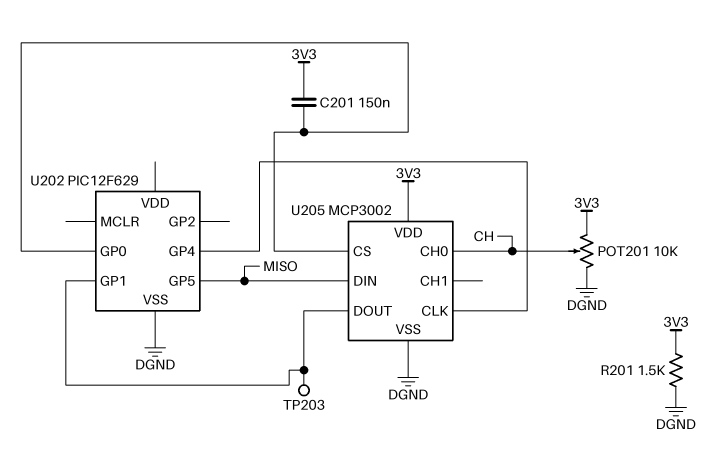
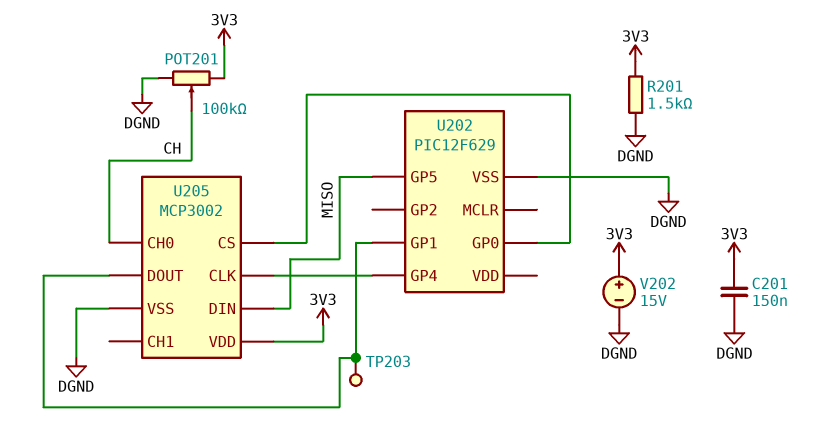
C201: 150nF (3V3, U202/GP0) -> 150nF (3V3, DGND)
POT201: 10k (3V3, DGND, wiper CH) -> 100k (3V3, DGND, wiper CH)
V202: none -> 15V (plus 3V3, minus DGND)

